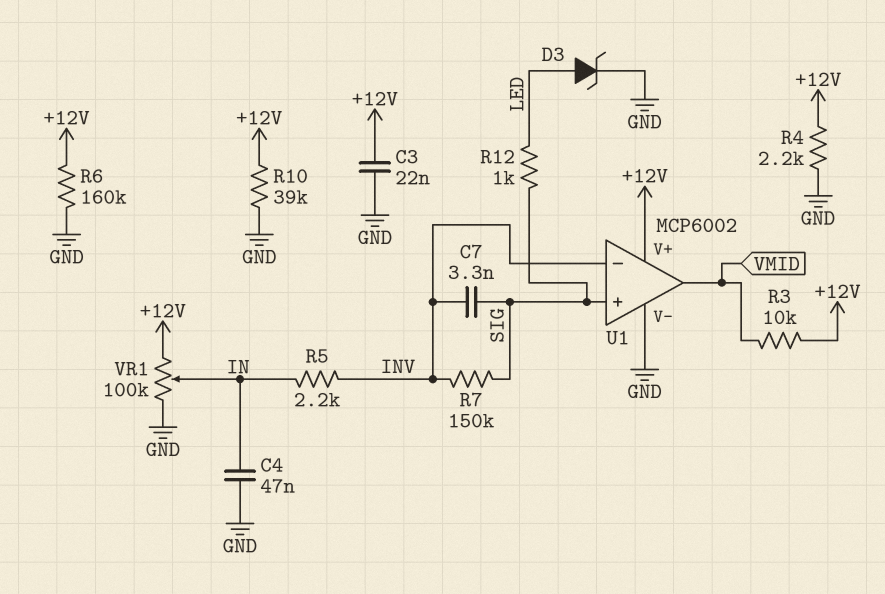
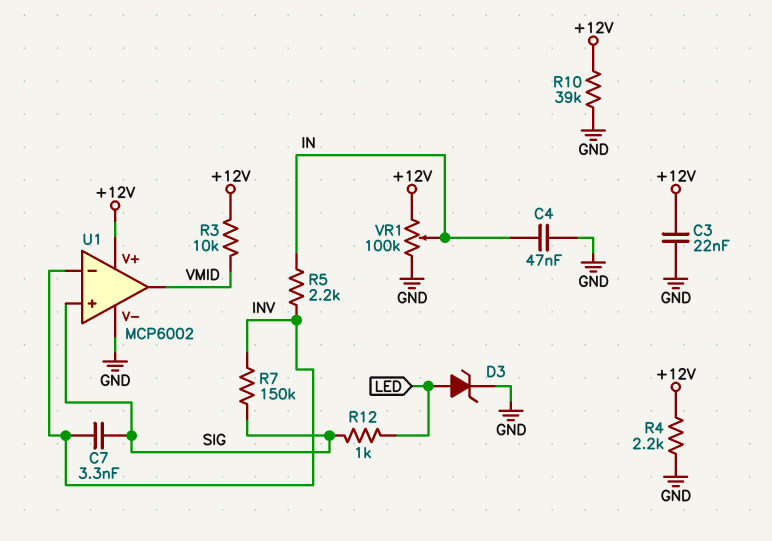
R6: 160k (+12V, GND) -> none

